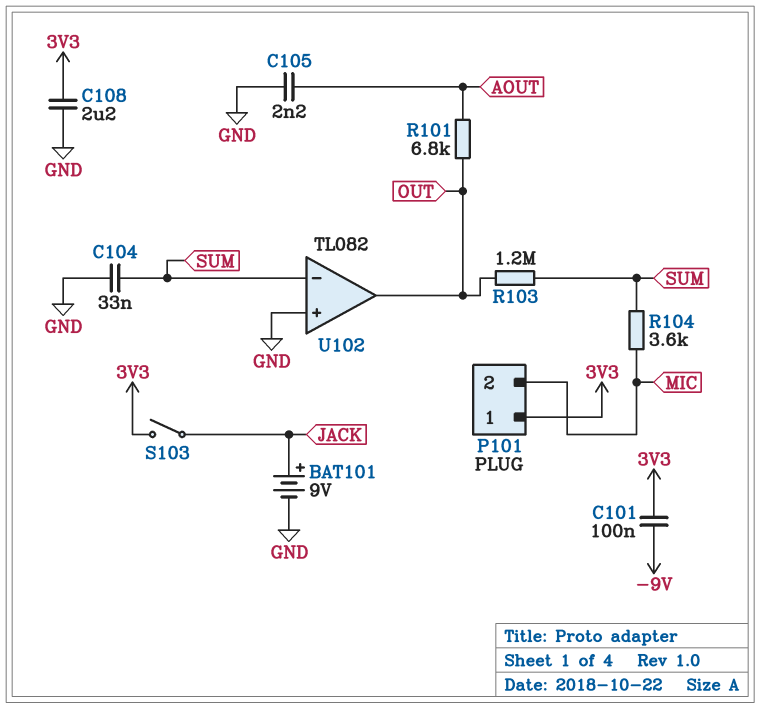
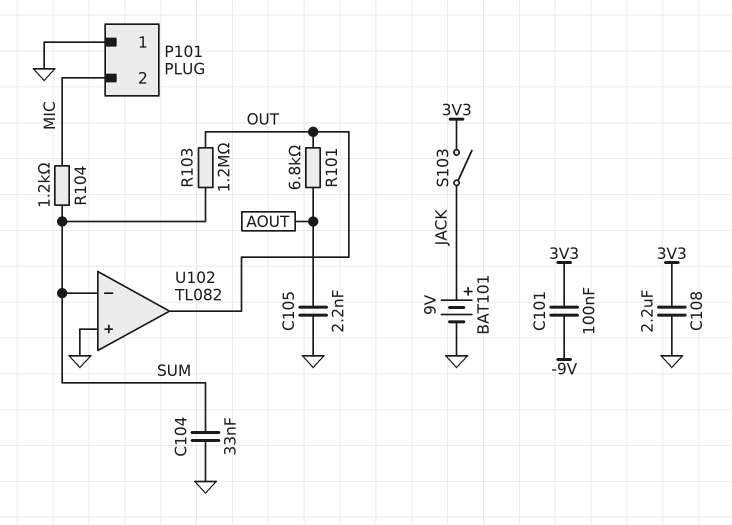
P101 pin 1: 3V3 -> GND
R104: 3.6k (MIC, SUM) -> 1.2k (MIC, SUM)

